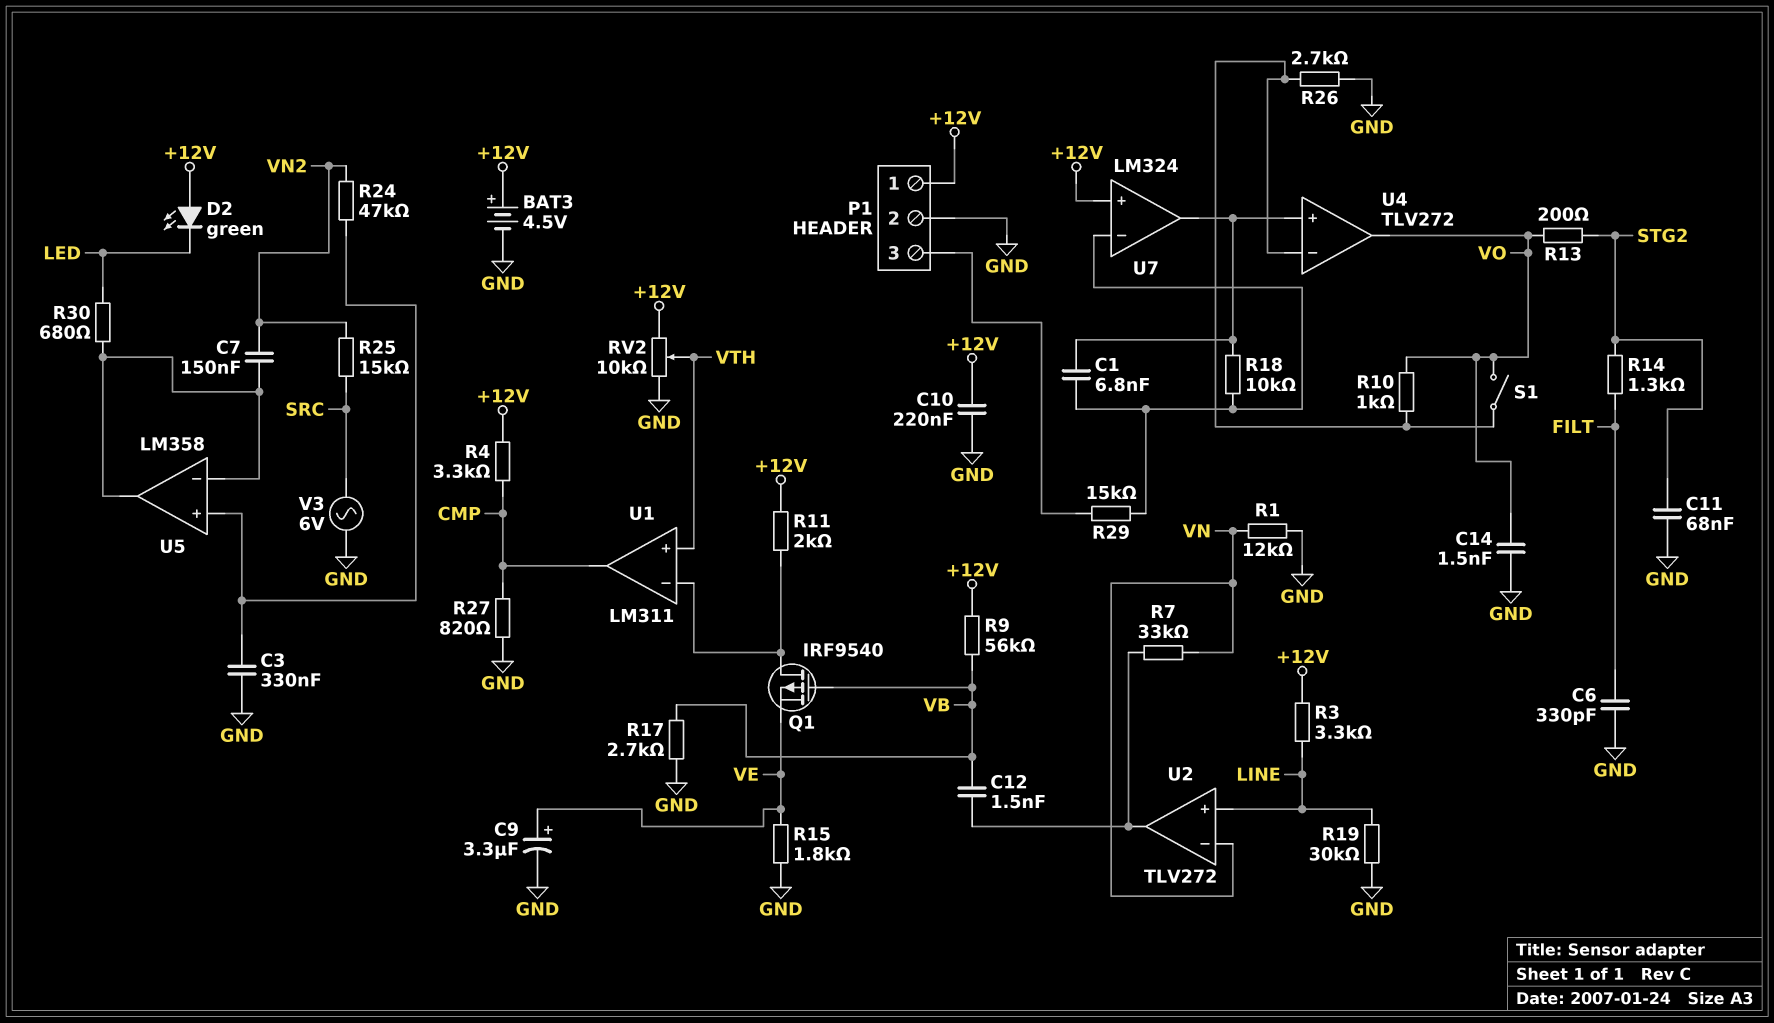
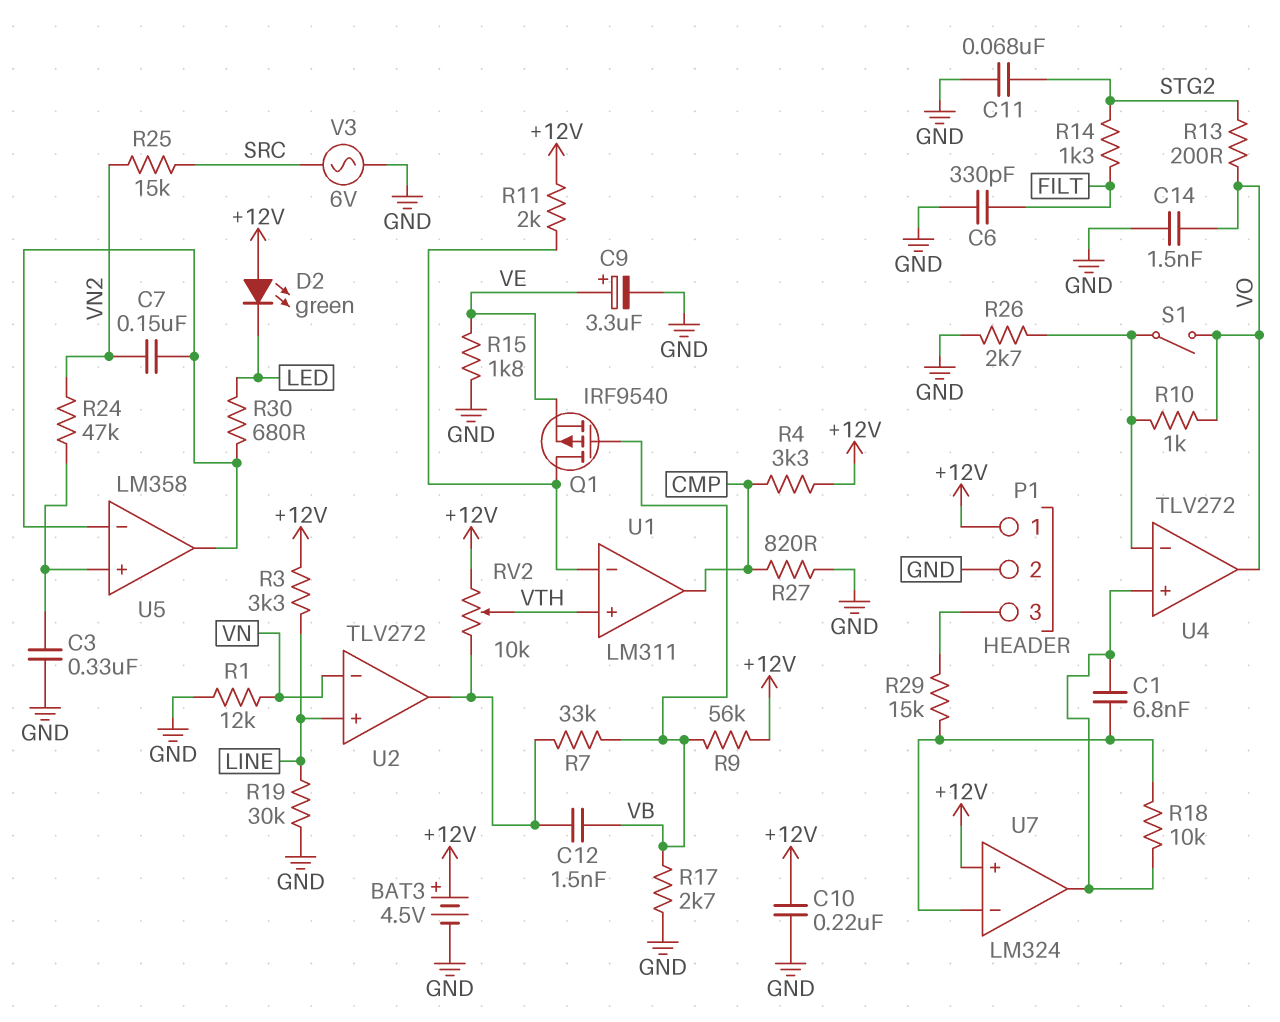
R7: 33k (U2/out, VN) -> 33k (U2/out, VB)
RV2: 10k (+12V, GND, wiper VTH) -> 10k (+12V, U2/out, wiper VTH)

